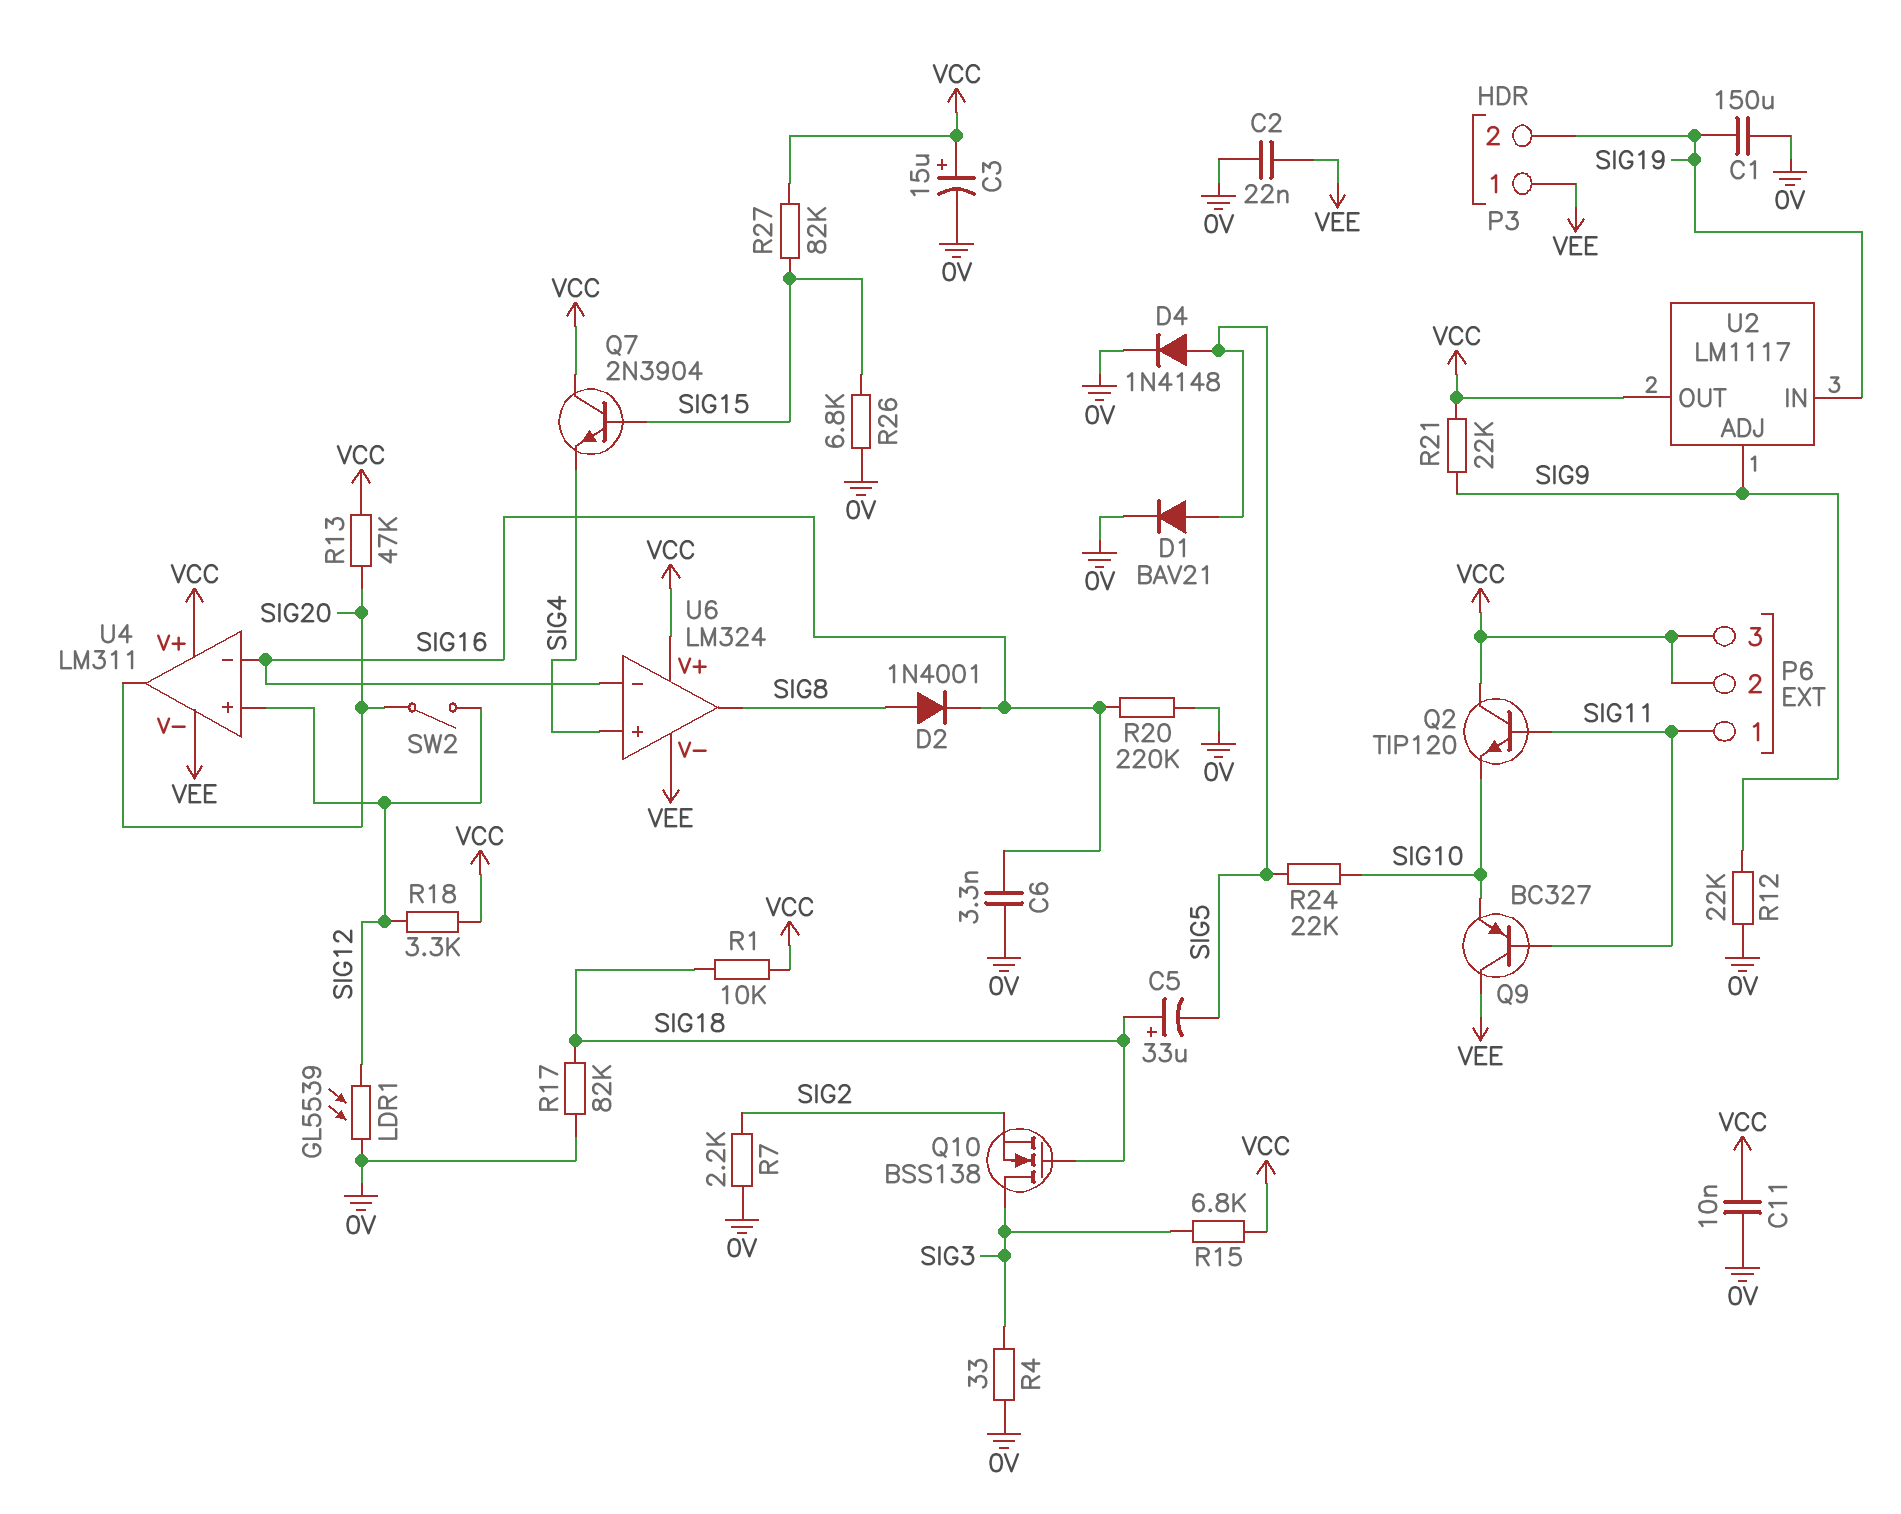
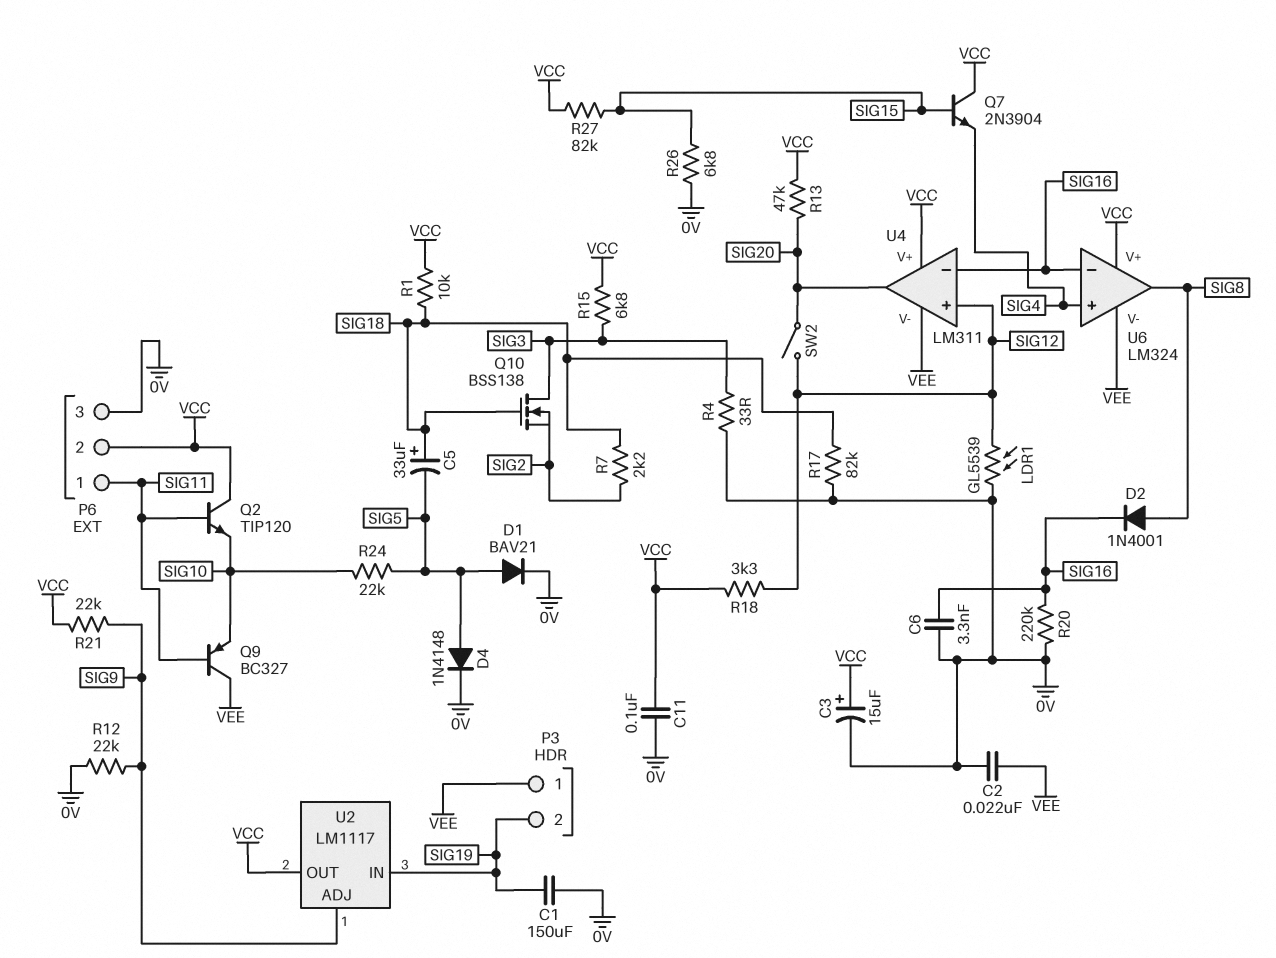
C11: 10nF (0V, VCC) -> 100nF (0V, VCC)
P6 pin 3: VCC -> 0V
R7: 2.2k (0V, SIG2) -> 2.2k (SIG2, SIG18)

